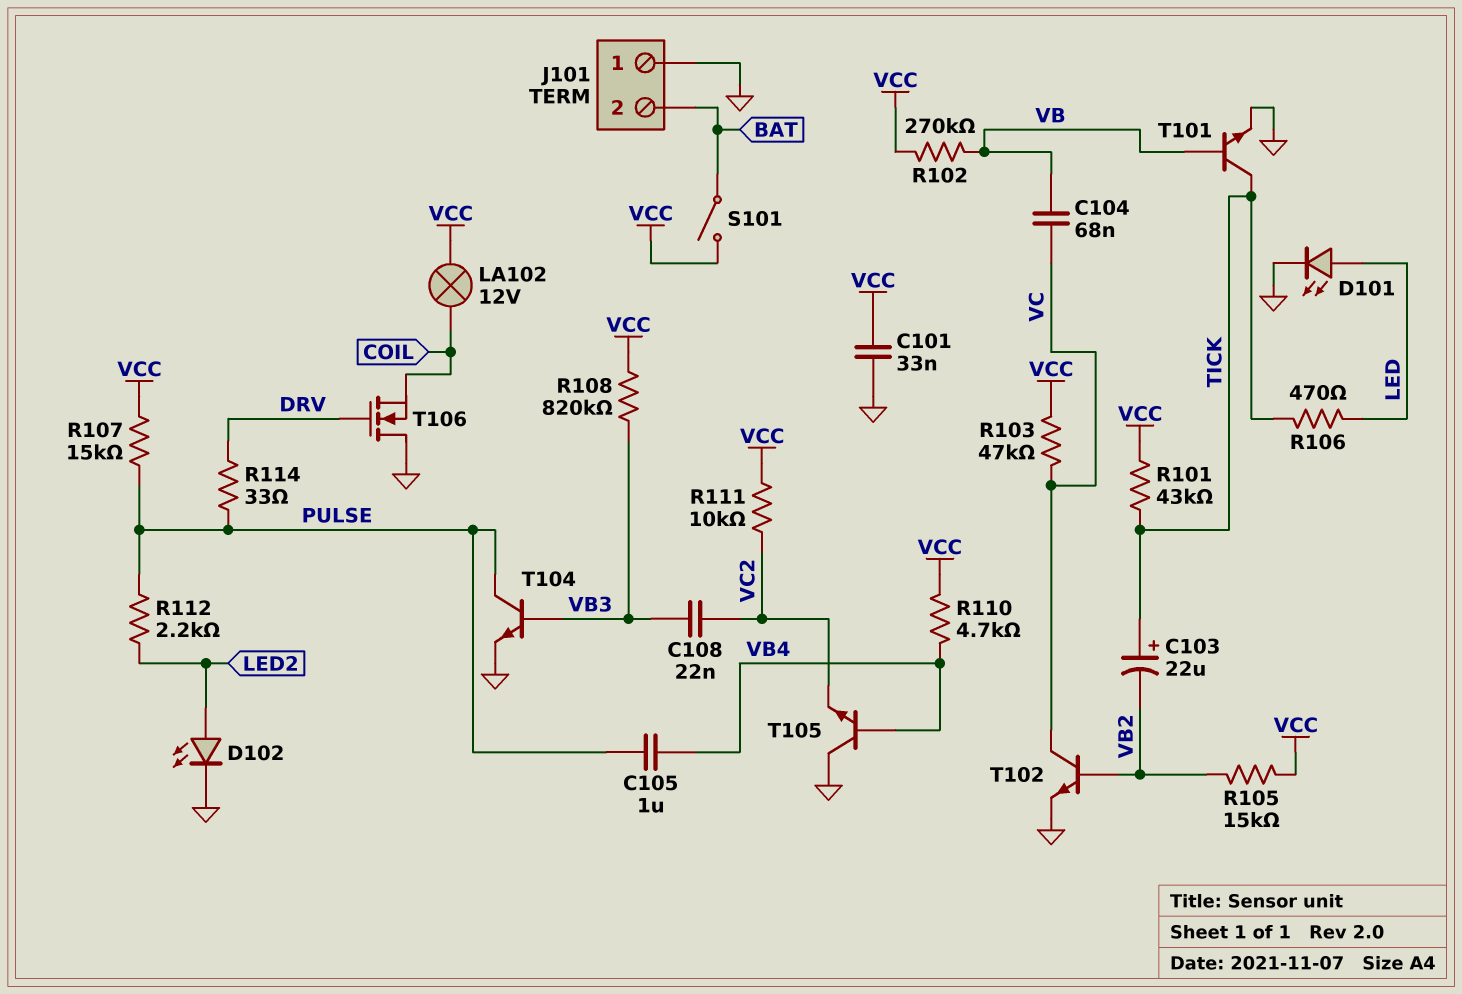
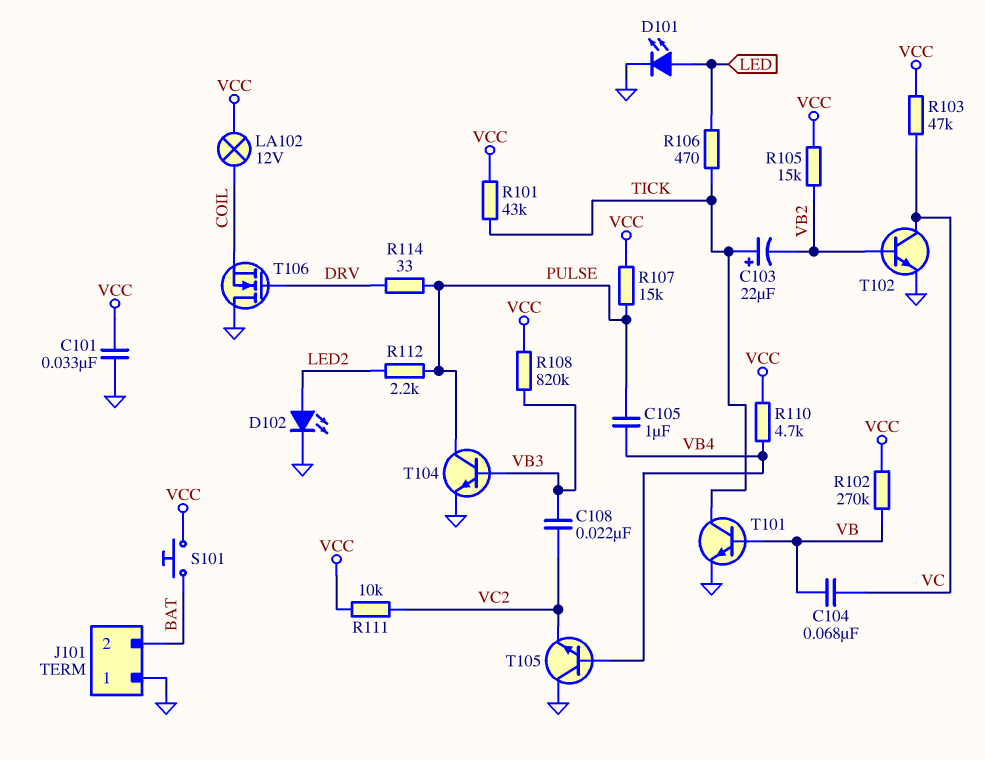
S101: switch (BAT, VCC) -> button (BAT, VCC)

